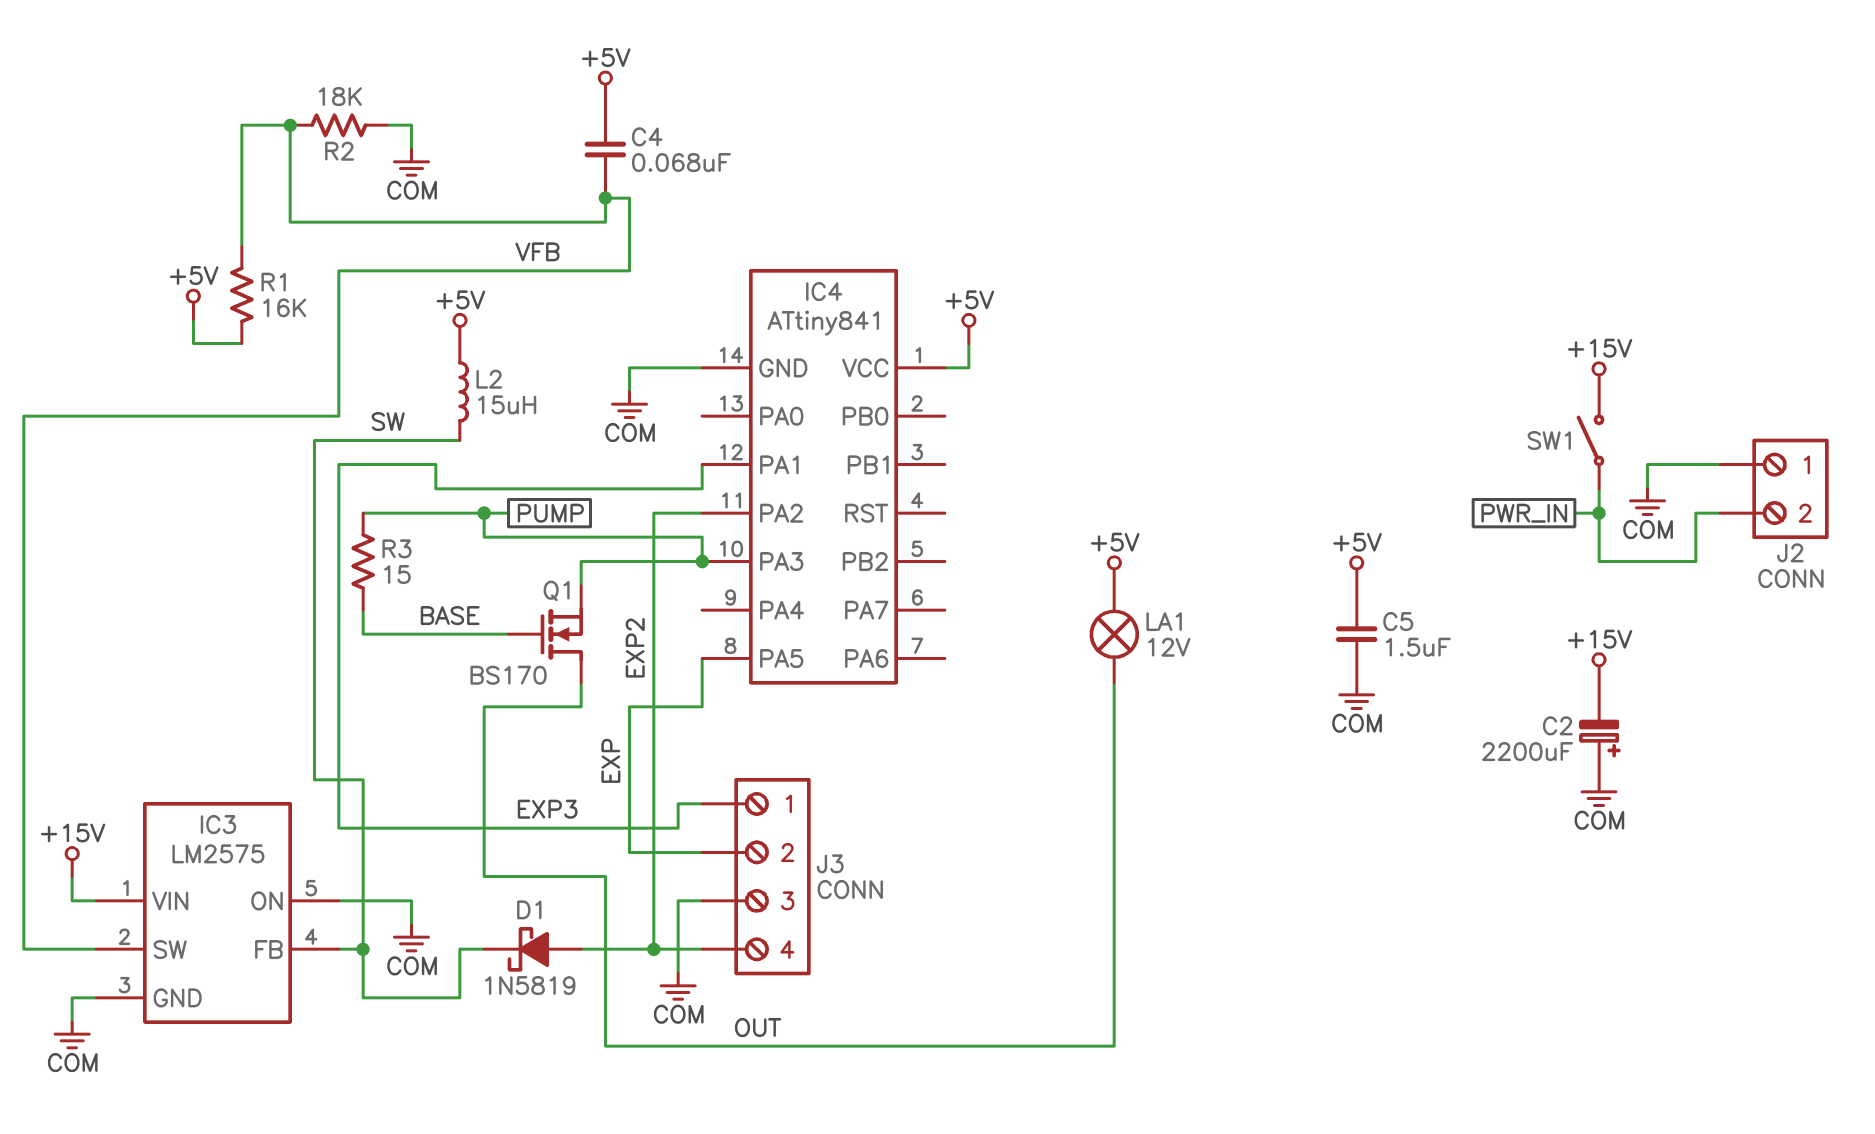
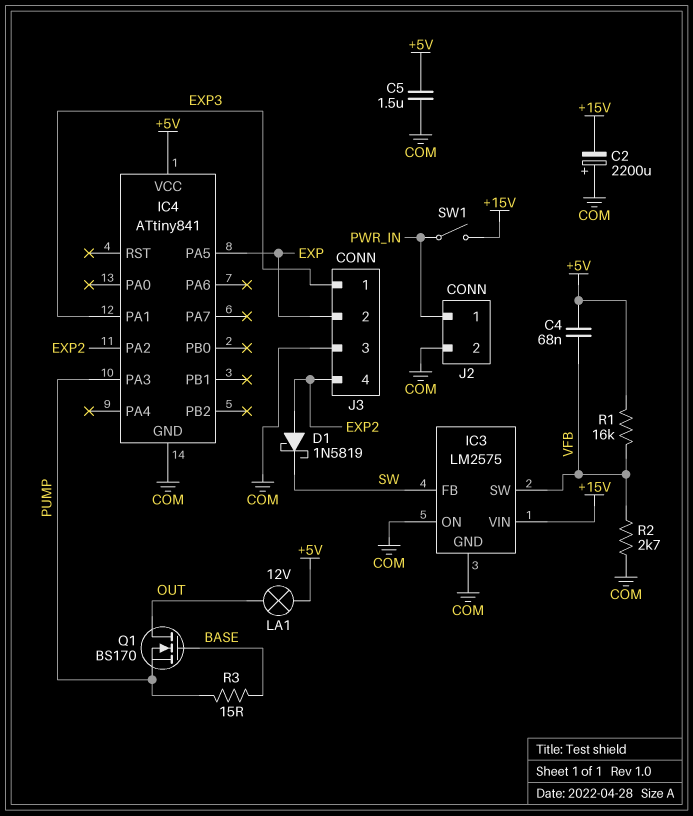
J2 pin 1: COM -> PWR_IN
J2 pin 2: PWR_IN -> COM
L2: 15uH (+5V, SW) -> none
R2: 18k (COM, VFB) -> 2.7k (COM, VFB)

